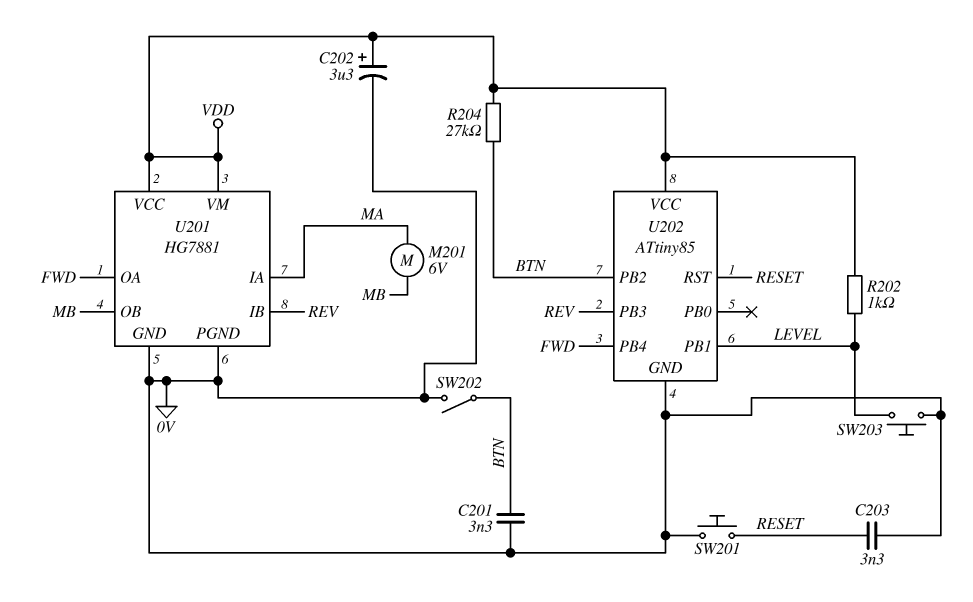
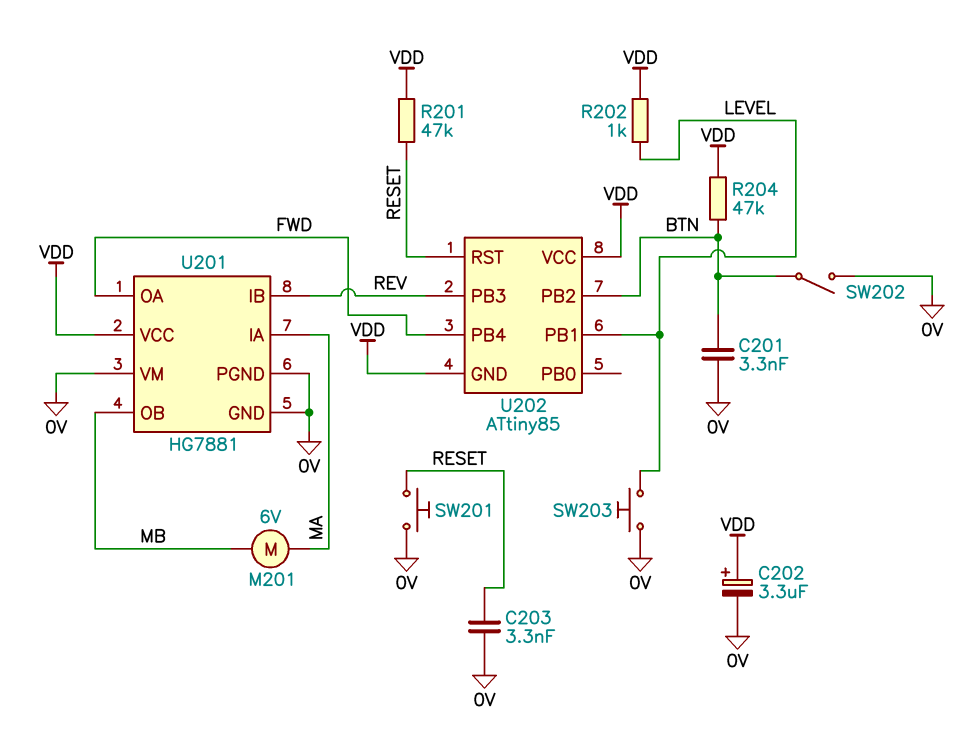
R201: none -> 47k (RESET, VDD)
R204: 27k (BTN, VDD) -> 47k (BTN, VDD)
U201 pin VM: VDD -> 0V
U202 pin GND: 0V -> VDD

